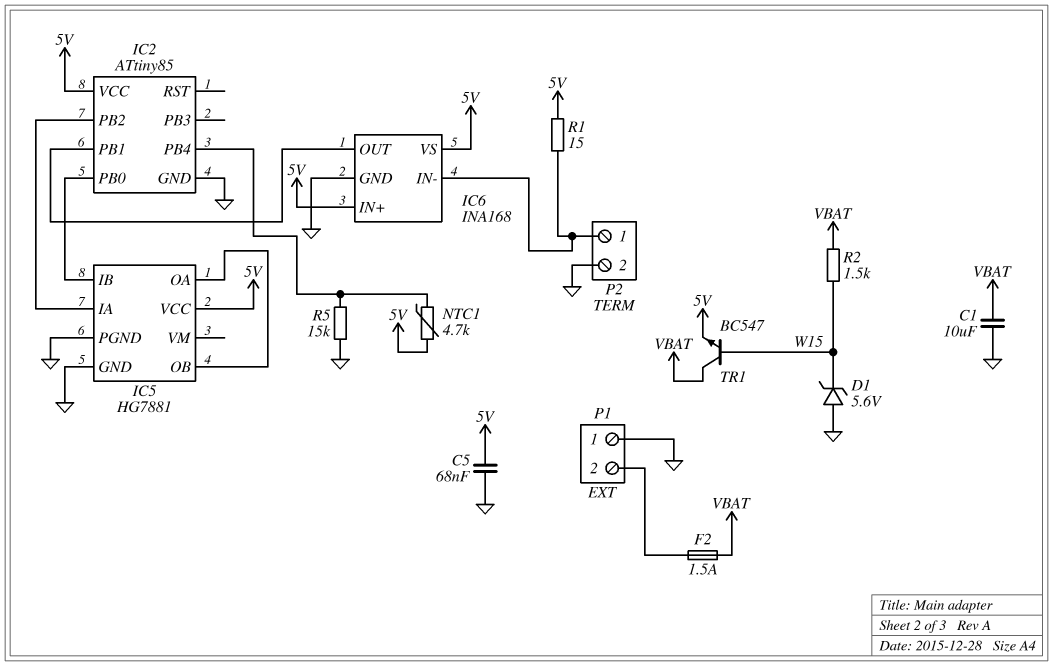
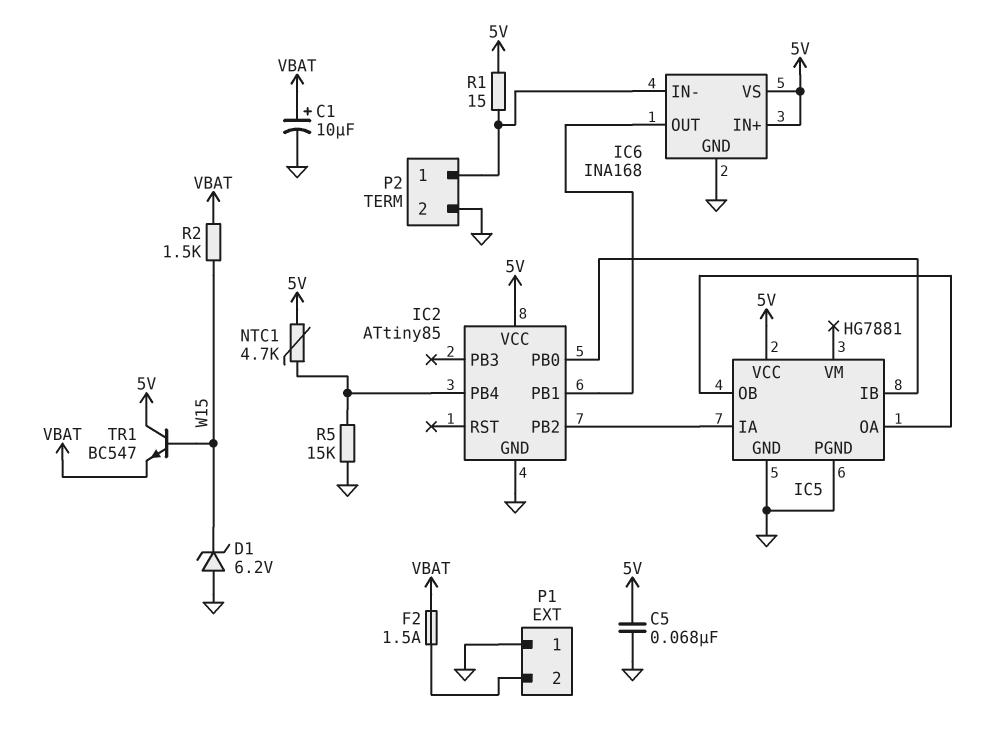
C1: 10uF (GND, VBAT) -> 10uF (plus VBAT, minus GND)
D1: zener 5.6V (A GND, K W15) -> zener 6.2V (A GND, K W15)
TR1: NPN BC547 (B W15, C VBAT, E 5V) -> NPN BC547 (B W15, C 5V, E VBAT)

